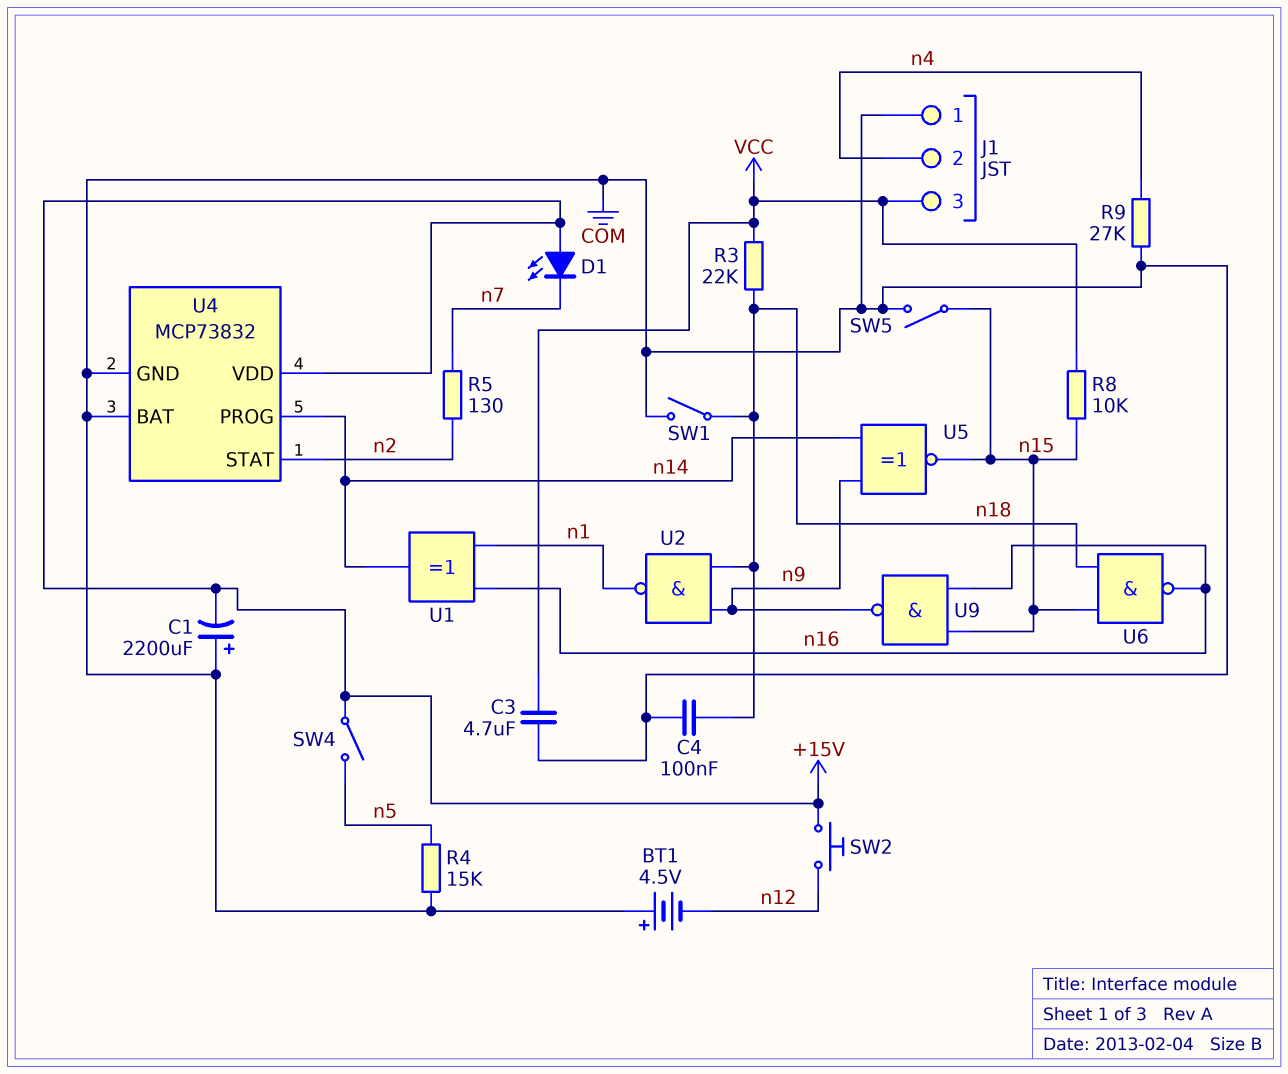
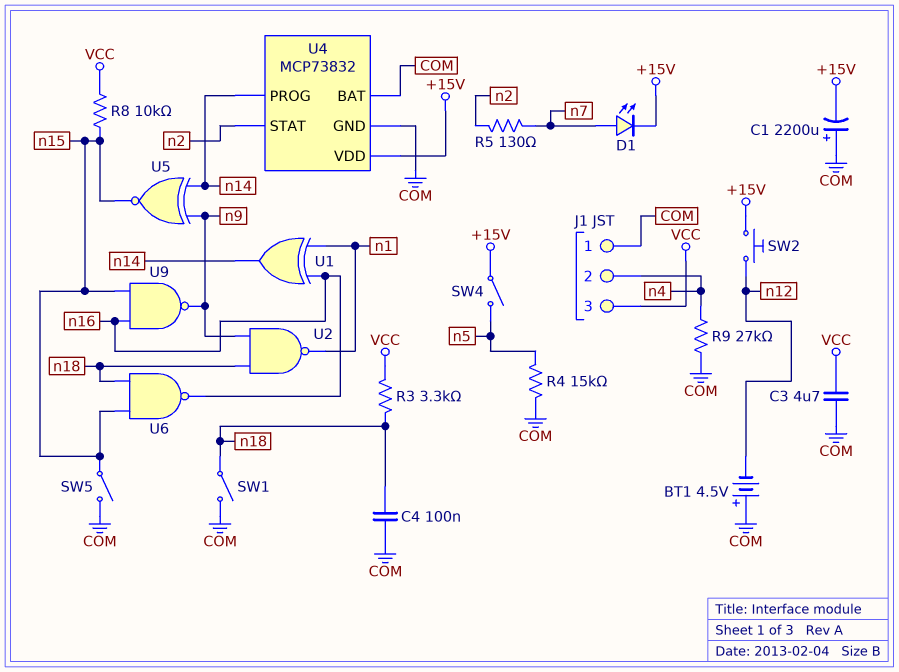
D1: LED (A +15V, K n7) -> LED (A n7, K +15V)
R3: 22k (VCC, n18) -> 3.3k (VCC, n18)

